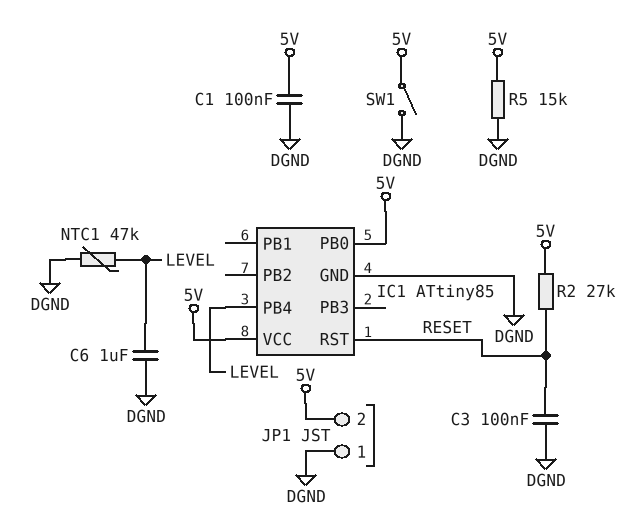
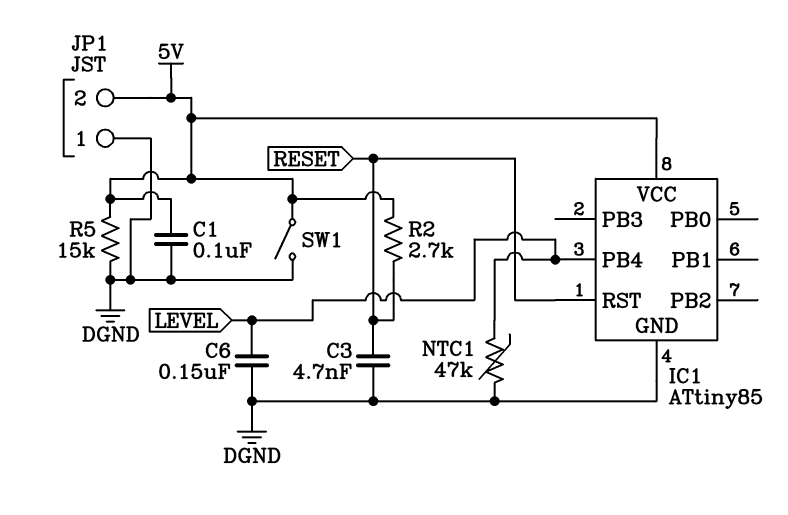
C3: 100nF (DGND, RESET) -> 4.7nF (DGND, RESET)
C6: 1uF (DGND, LEVEL) -> 150nF (DGND, LEVEL)
IC1 pin PB0: 5V -> none
R2: 27k (5V, RESET) -> 2.7k (5V, RESET)

